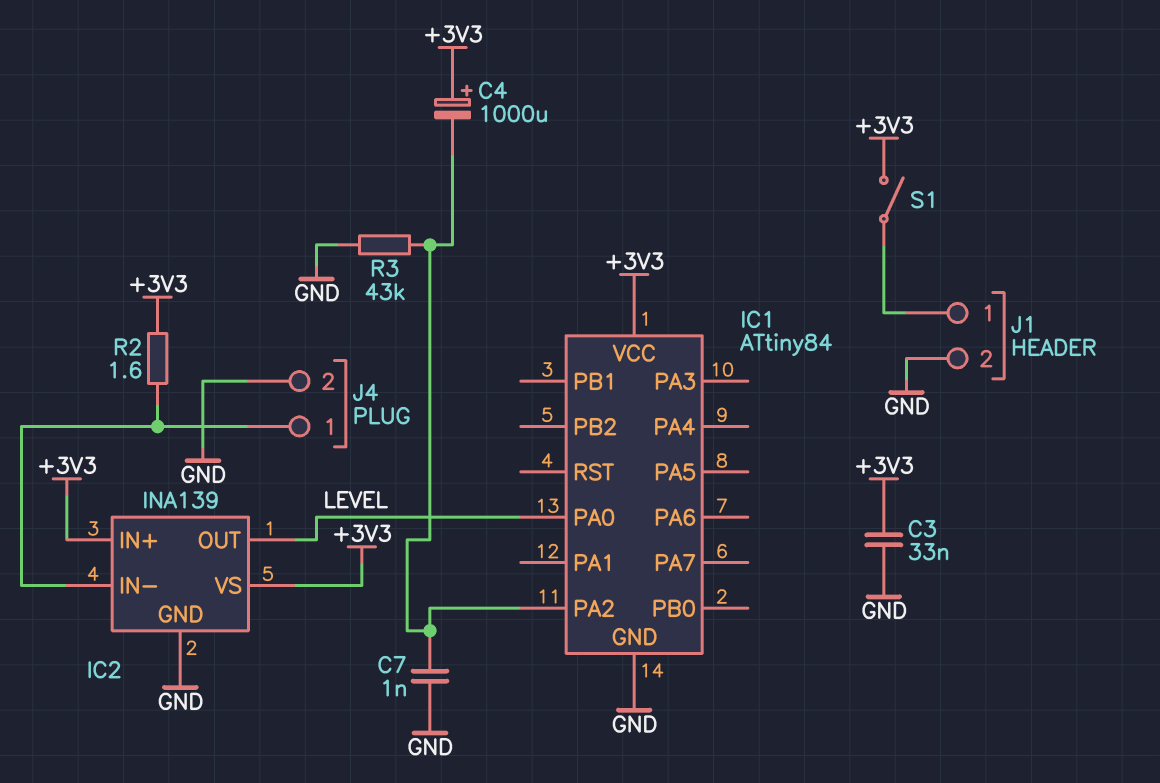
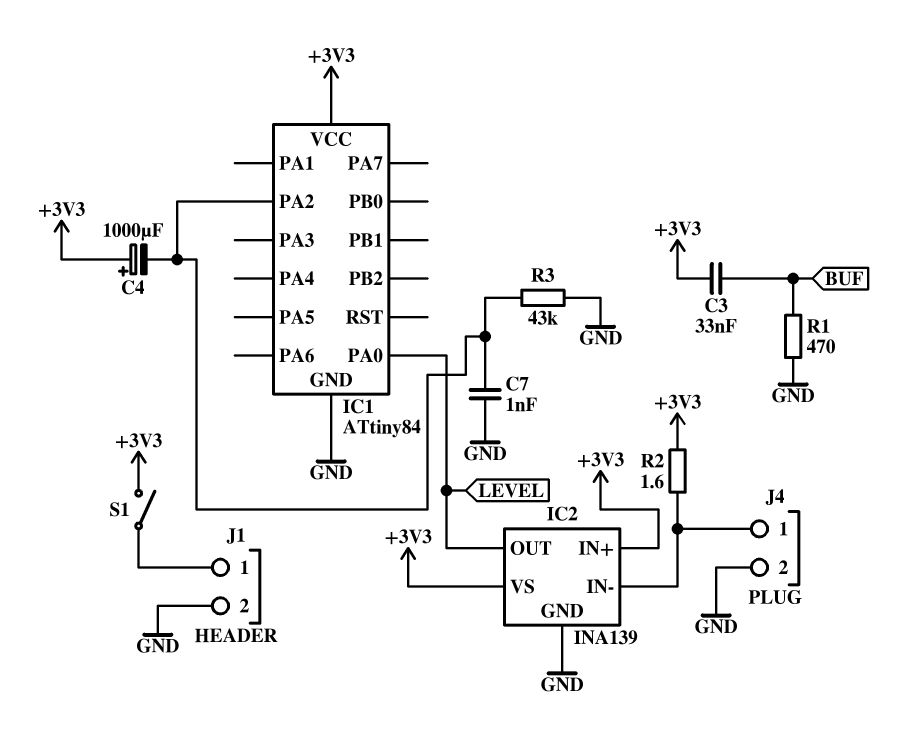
C3: 33nF (+3V3, GND) -> 33nF (+3V3, BUF)
R1: none -> 470 (BUF, GND)

